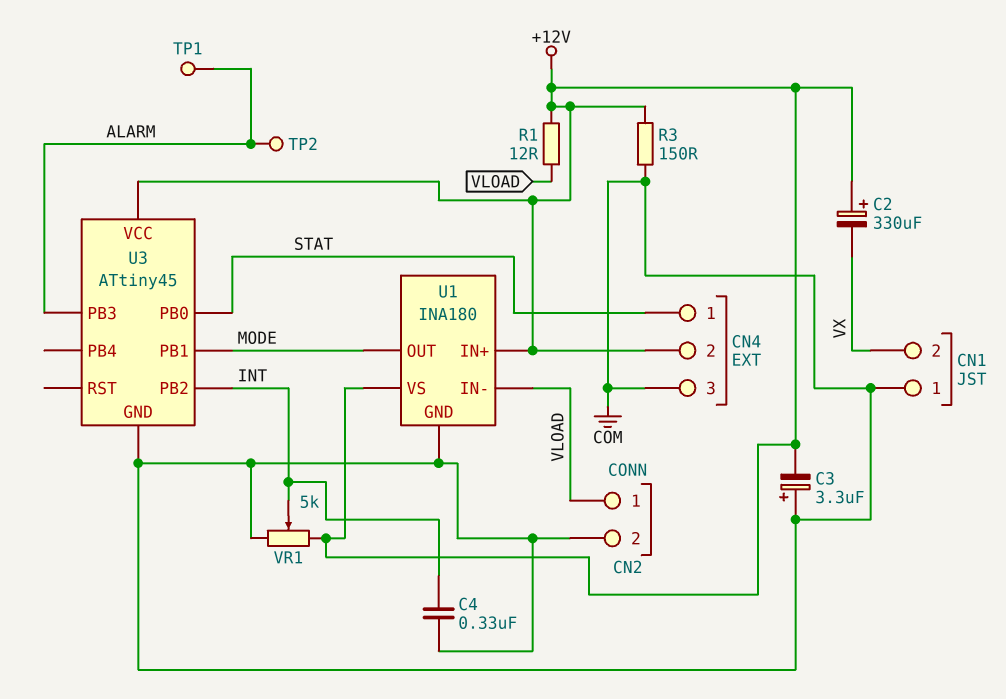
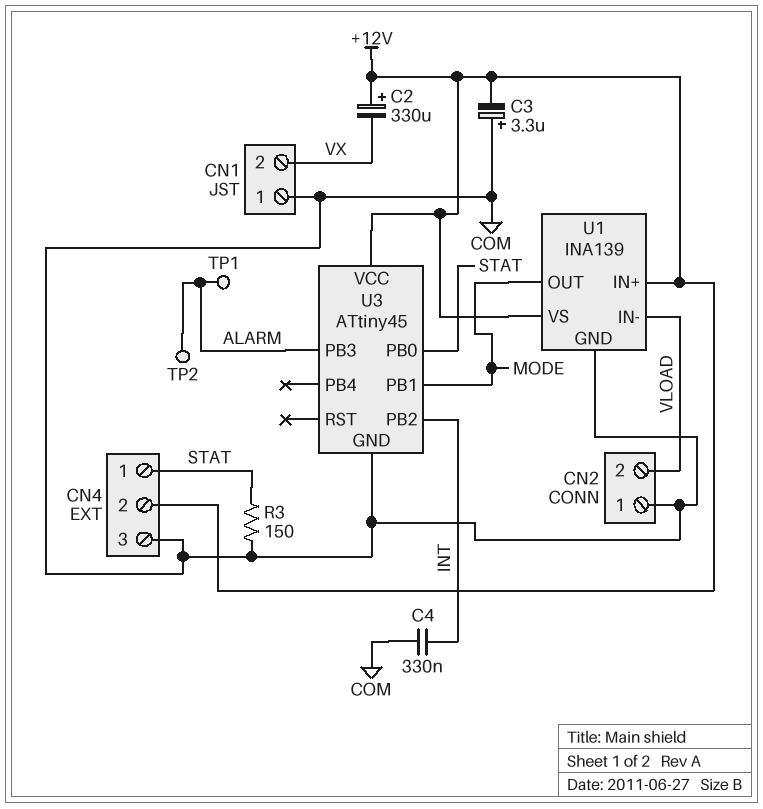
CN2 pin 1: VLOAD -> COM
CN2 pin 2: COM -> VLOAD
R1: 12 (+12V, VLOAD) -> none
R3: 150 (+12V, COM) -> 150 (COM, STAT)
U1: INA180 -> INA139
VR1: 5k (+12V, COM, wiper INT) -> none

